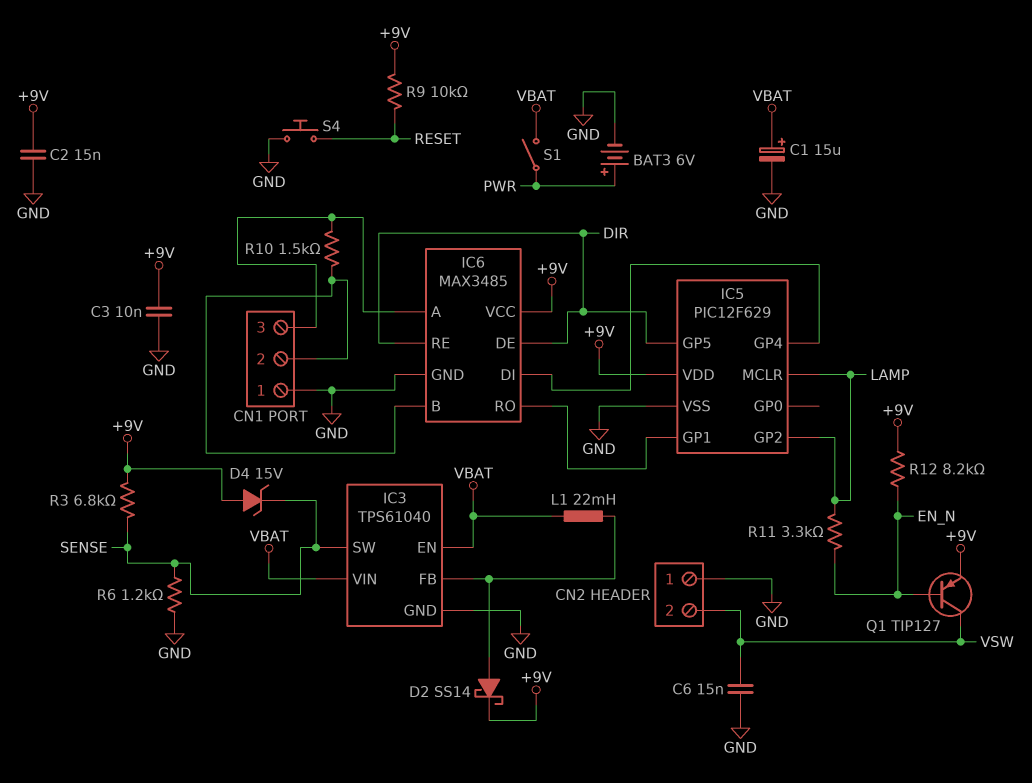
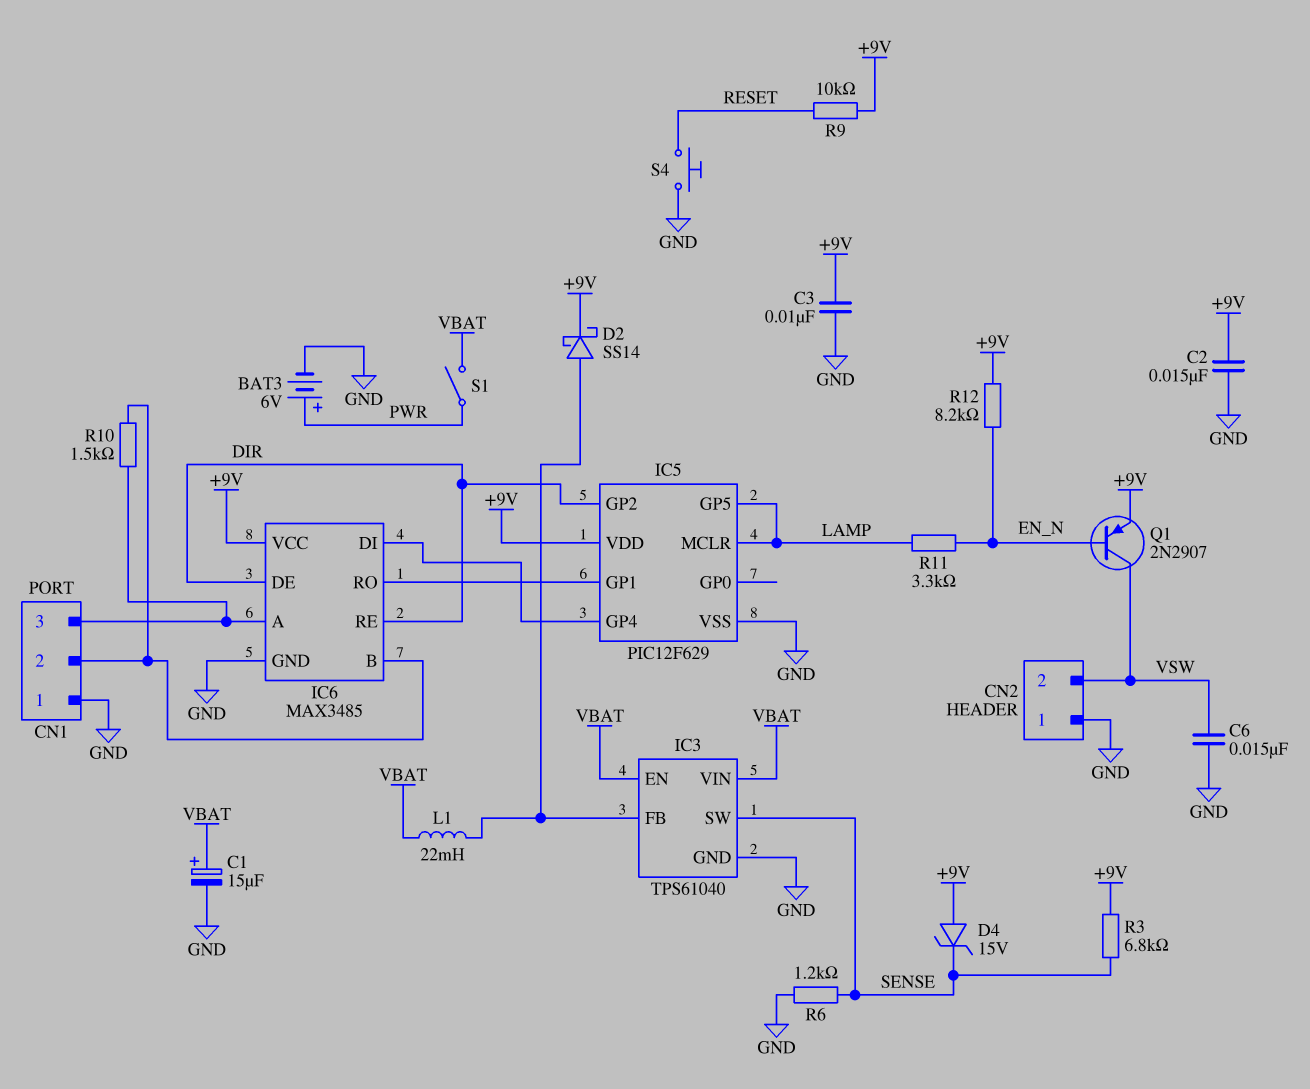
IC5 pin GP2: LAMP -> DIR
IC5 pin GP5: DIR -> LAMP
Q1: PNP TIP127 (B EN_N, C VSW, E +9V) -> PNP 2N2907 (B EN_N, C VSW, E +9V)

